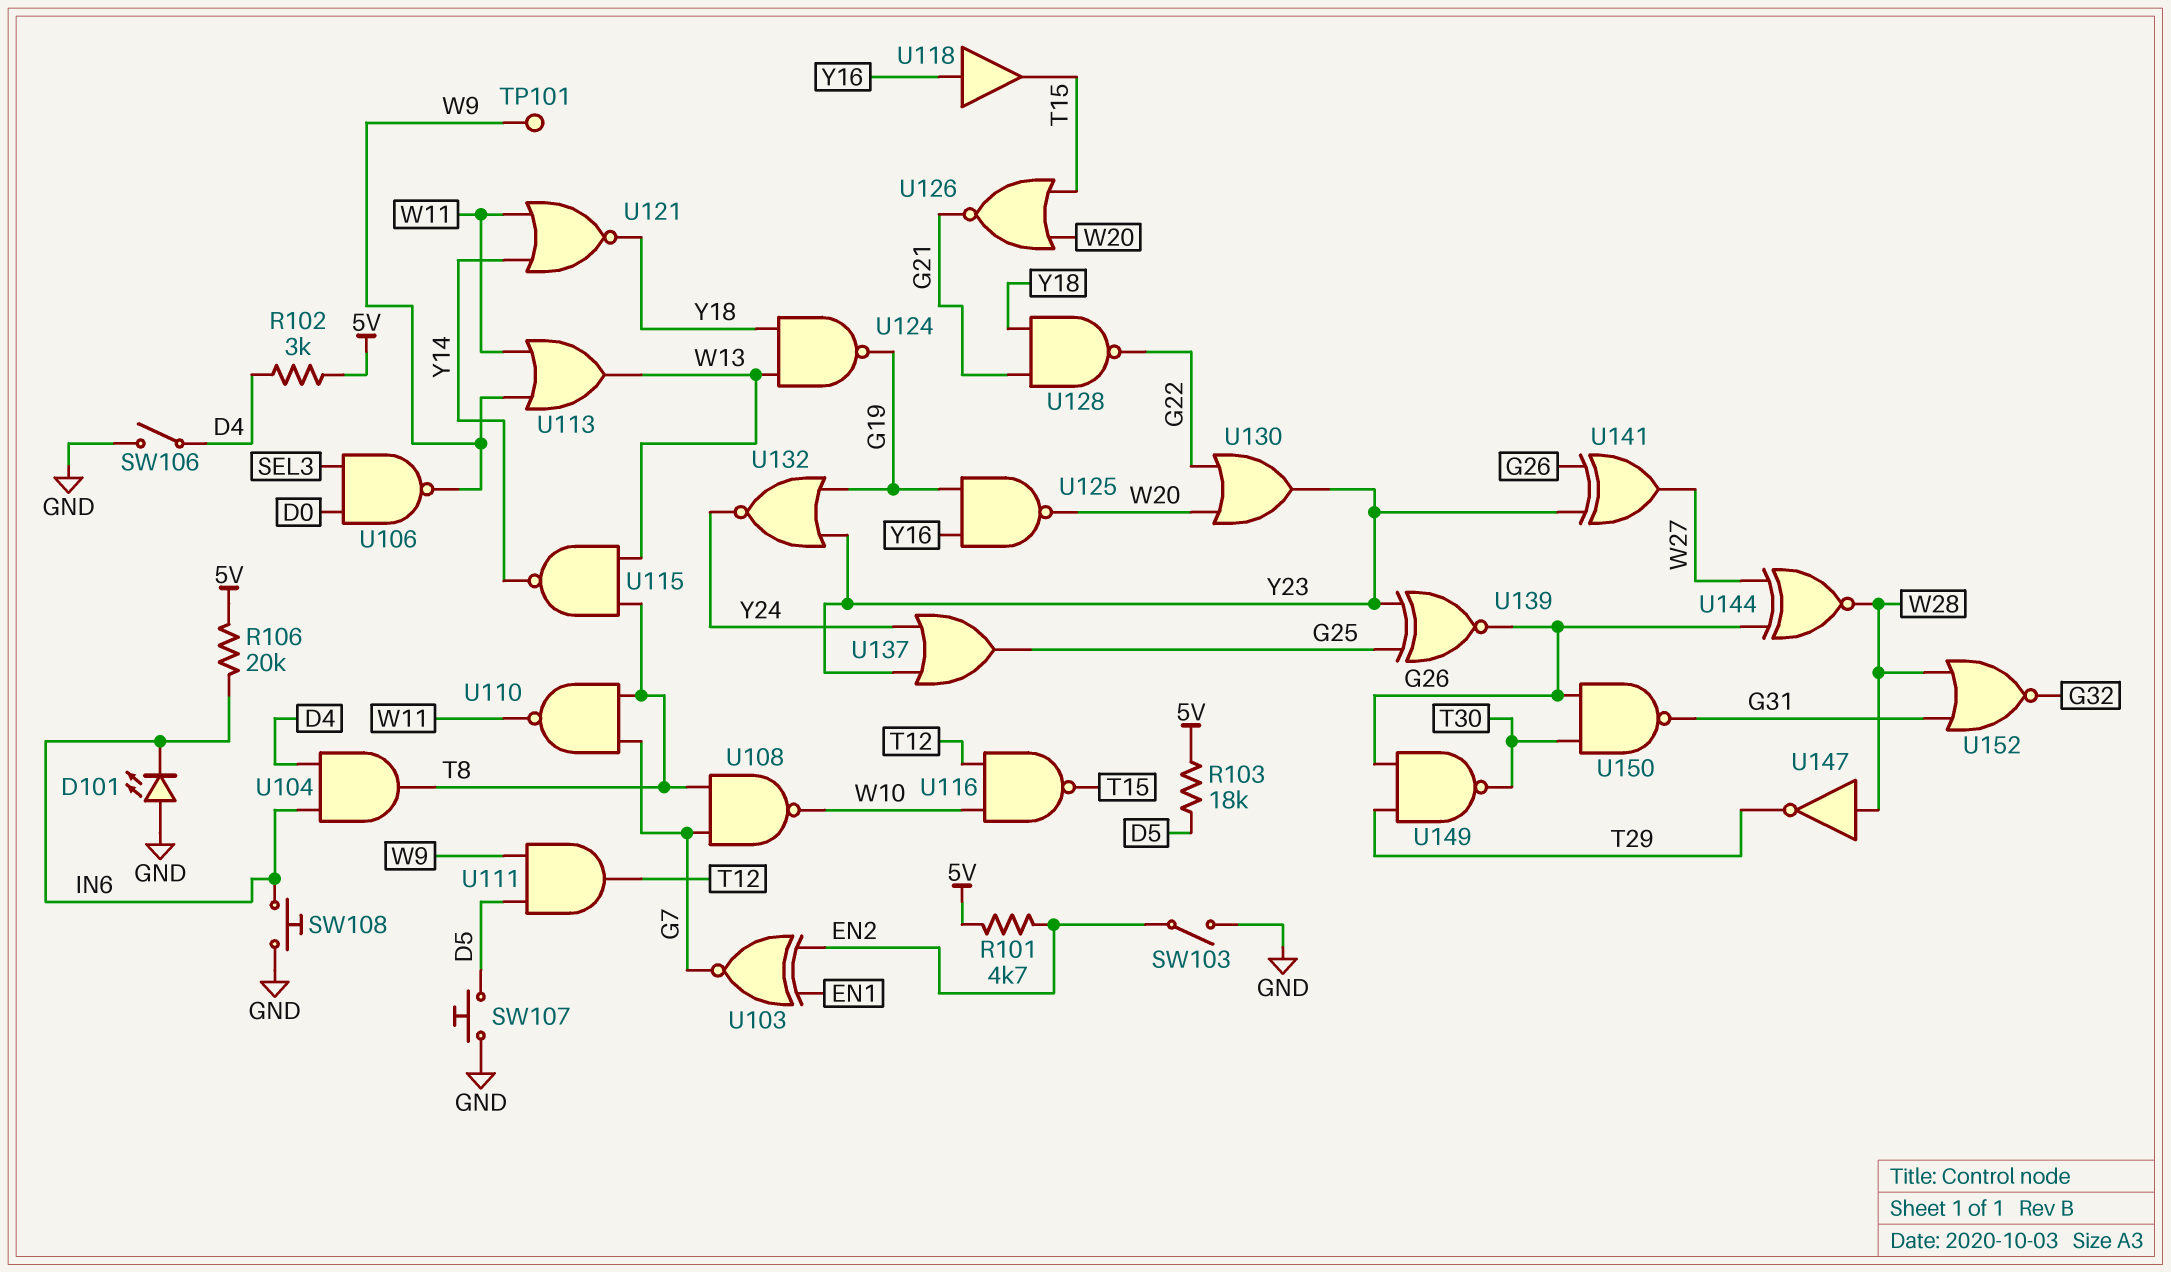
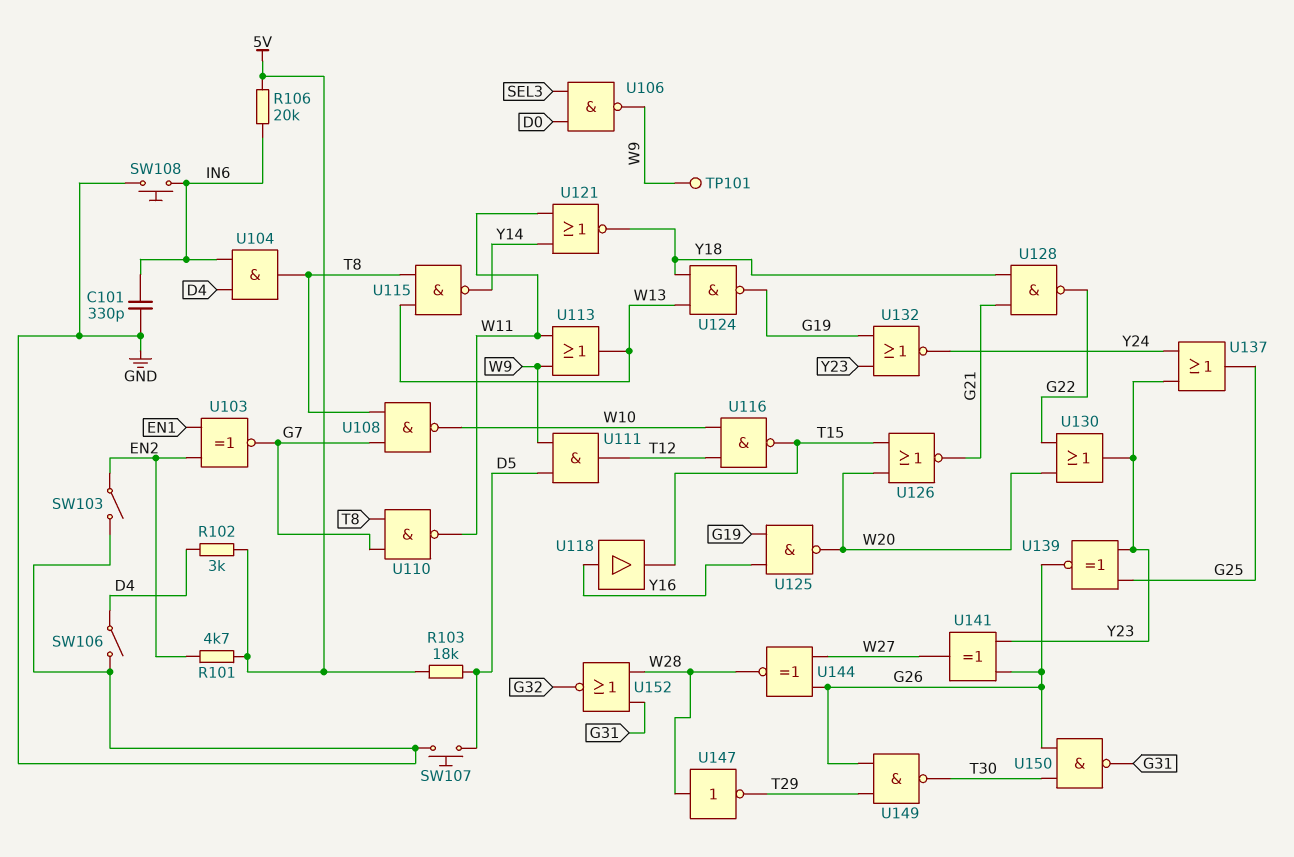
C101: none -> 330pF (GND, IN6)
D101: LED (A GND, K IN6) -> none

